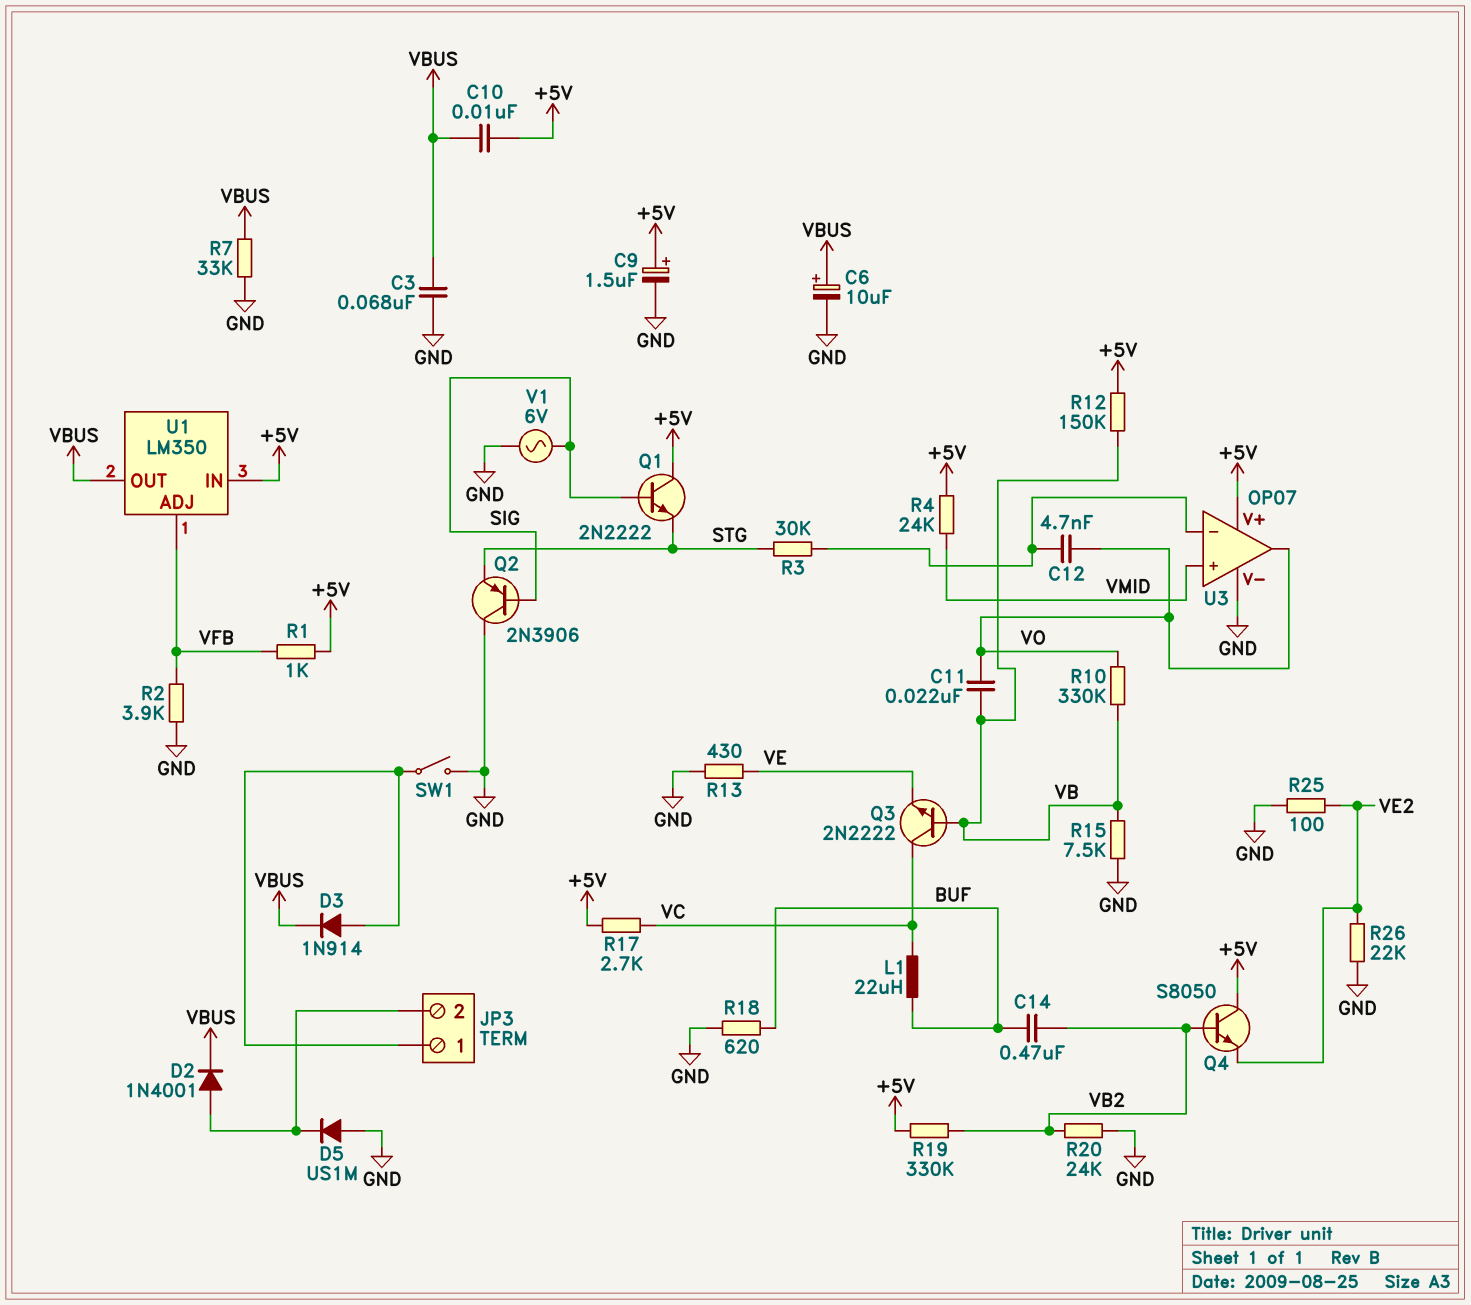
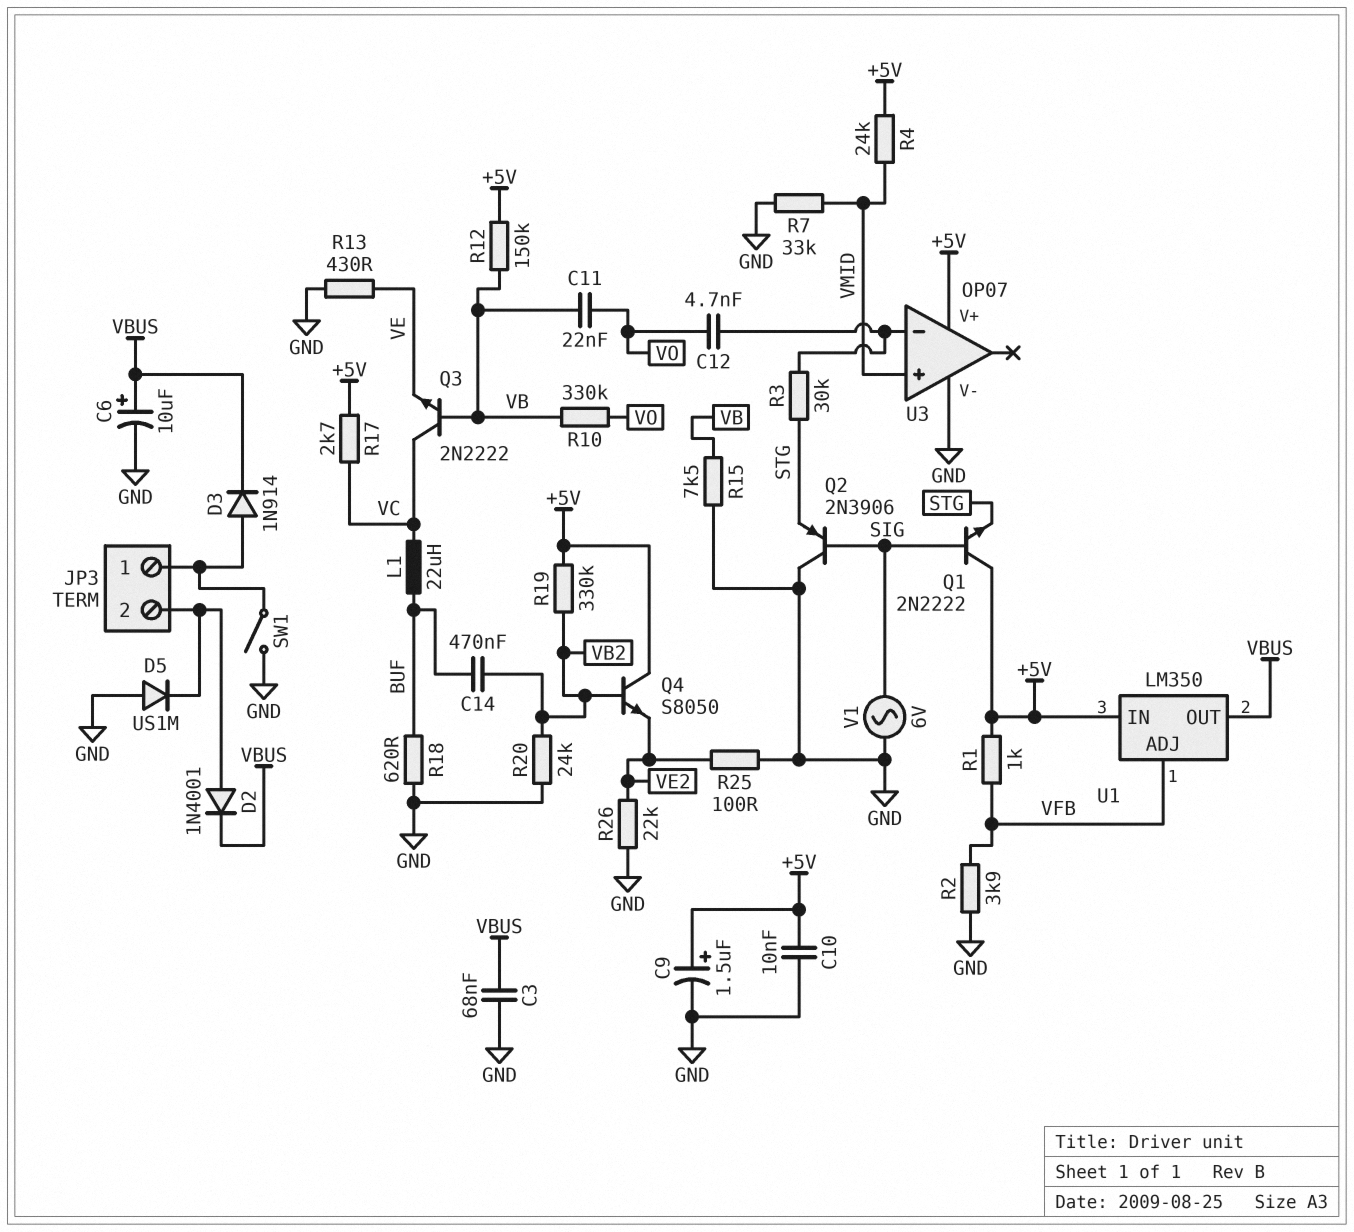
C10: 10nF (+5V, VBUS) -> 10nF (+5V, GND)
R7: 33k (GND, VBUS) -> 33k (GND, VMID)
U3 pin out: VO -> none

